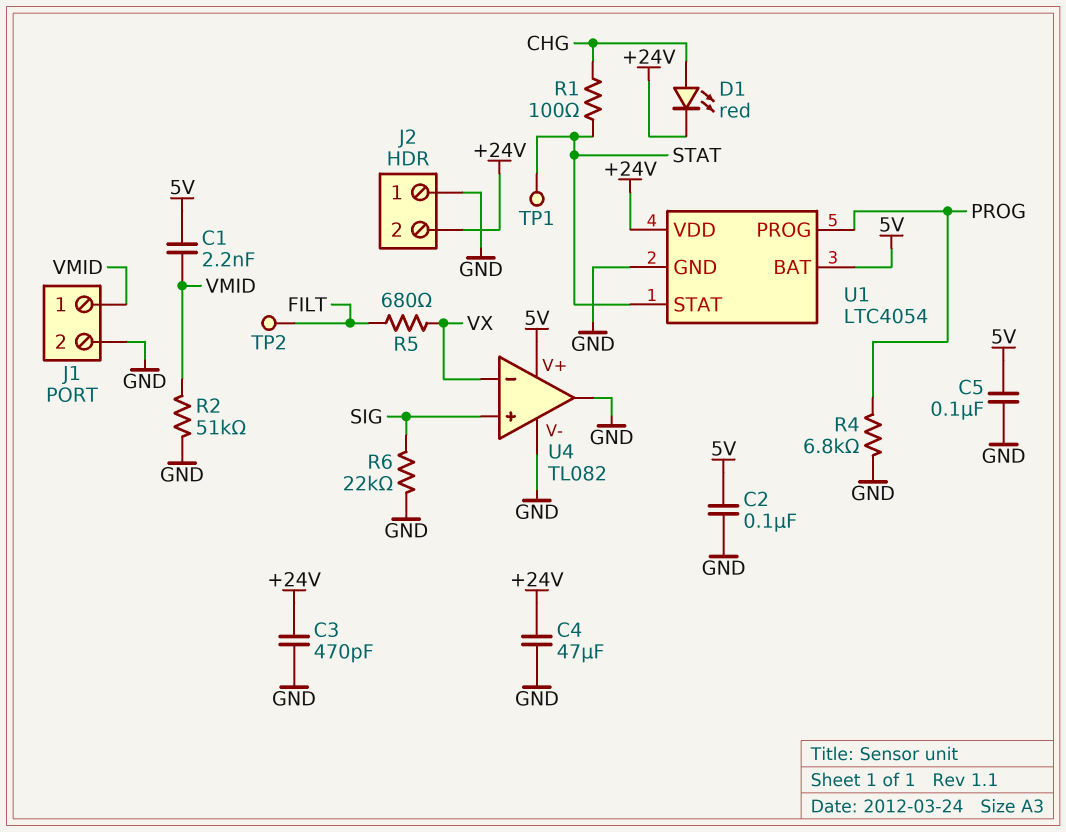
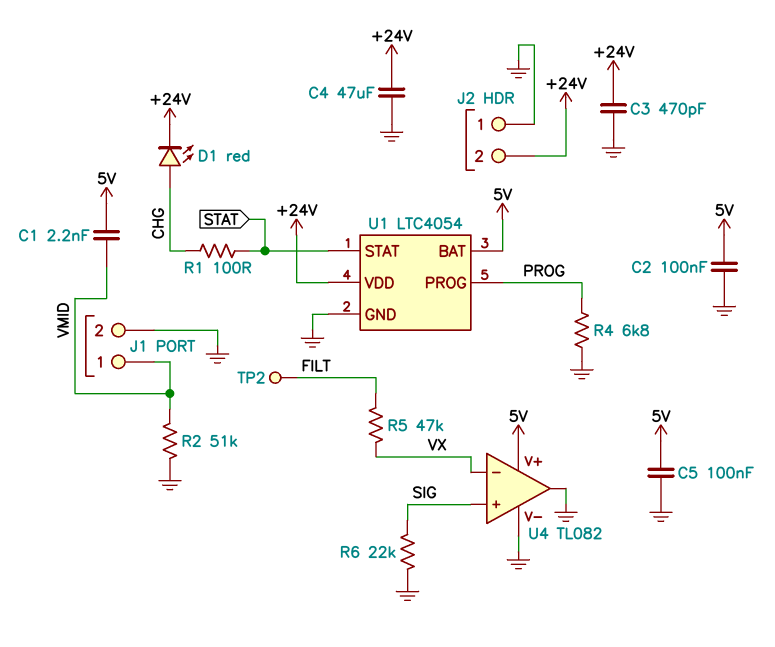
R5: 680 (FILT, VX) -> 47k (FILT, VX)
TP1: test point (STAT) -> none

